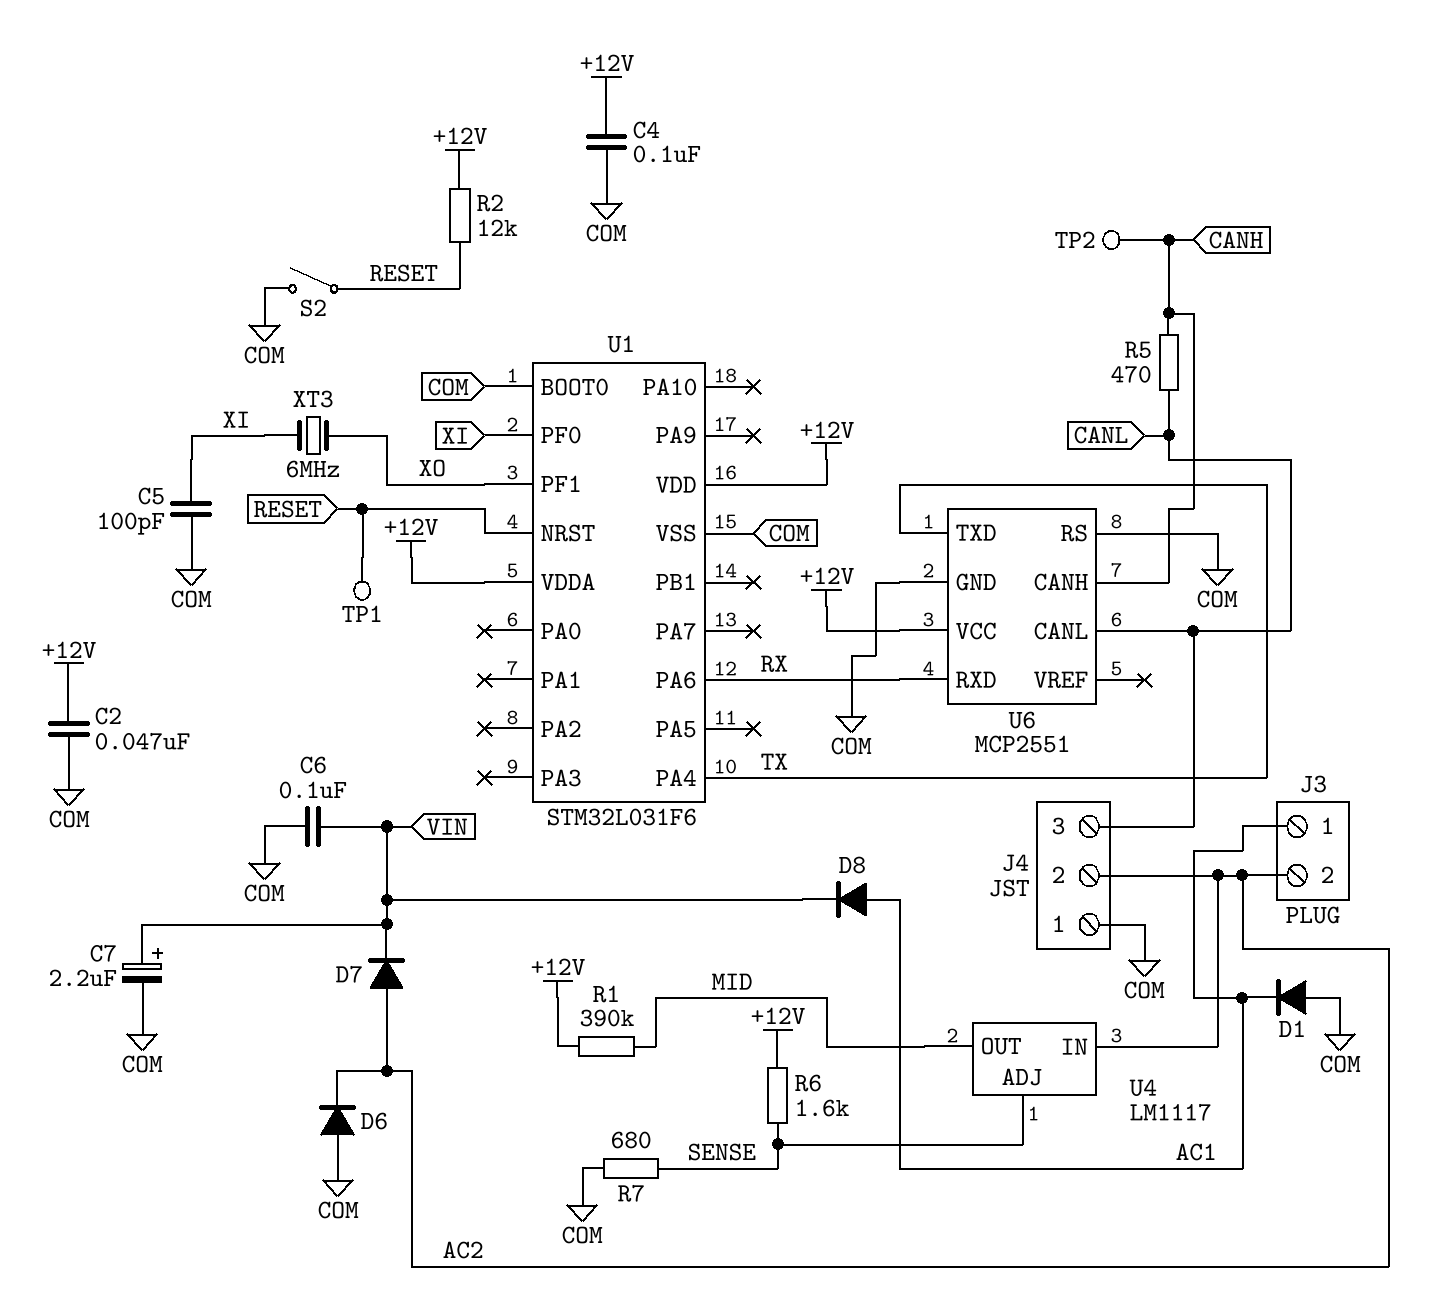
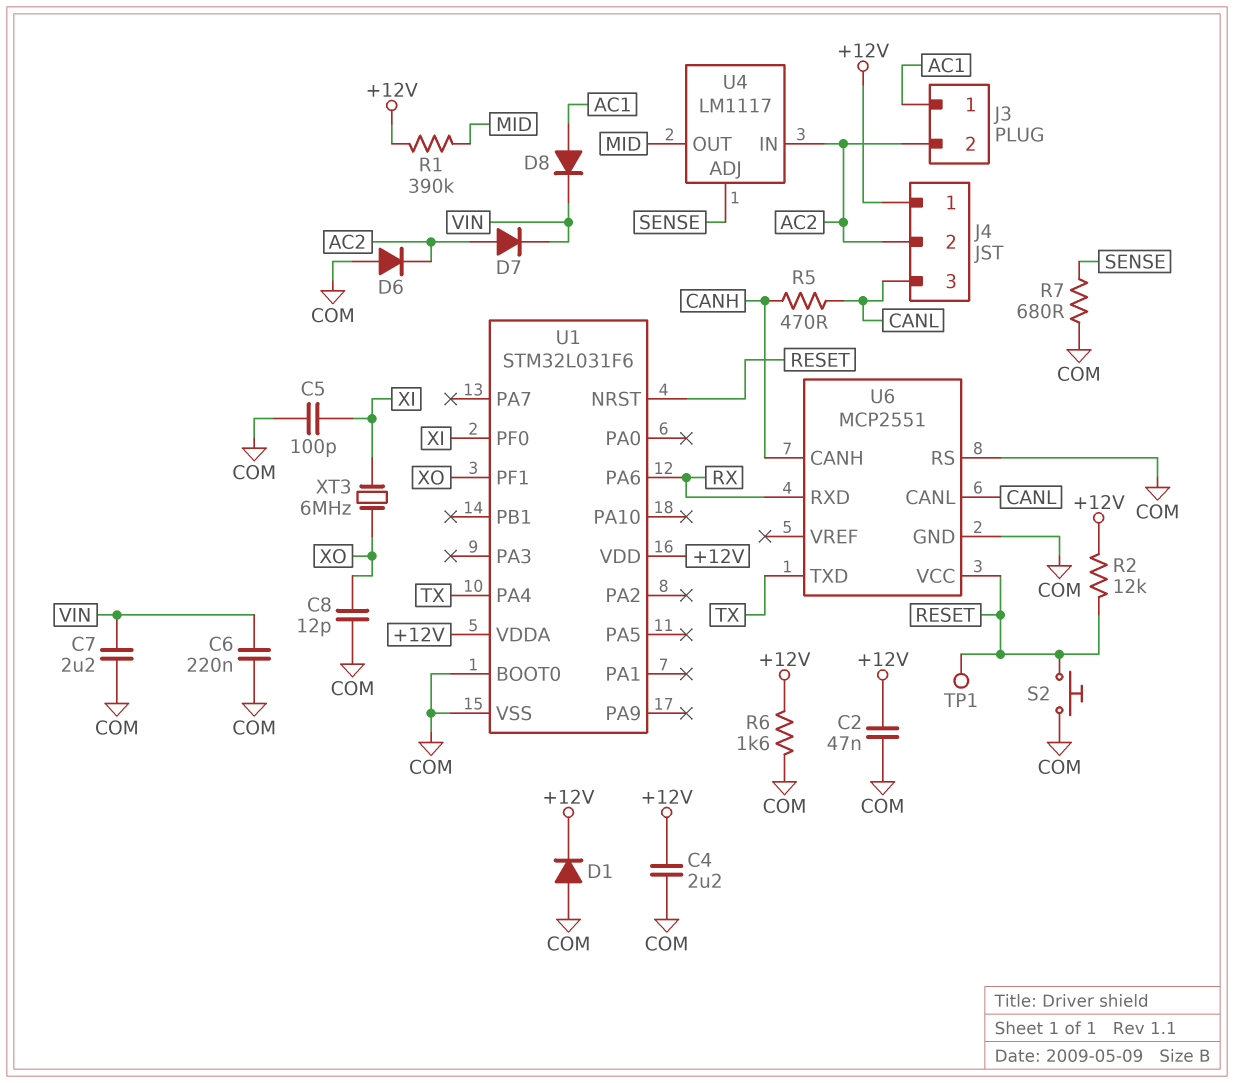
C4: 100nF (+12V, COM) -> 2.2uF (+12V, COM)
C6: 100nF (COM, VIN) -> 220nF (COM, VIN)
C7: 2.2uF (plus VIN, minus COM) -> 2.2uF (COM, VIN)
C8: none -> 12pF (COM, XO)
D1: diode (A COM, K AC1) -> diode (A COM, K +12V)
J4 pin 1: COM -> +12V
R6: 1.6k (+12V, SENSE) -> 1.6k (+12V, COM)
S2: switch (COM, RESET) -> button (COM, RESET)
TP2: test point (CANH) -> none
U6 pin VCC: +12V -> RESET

